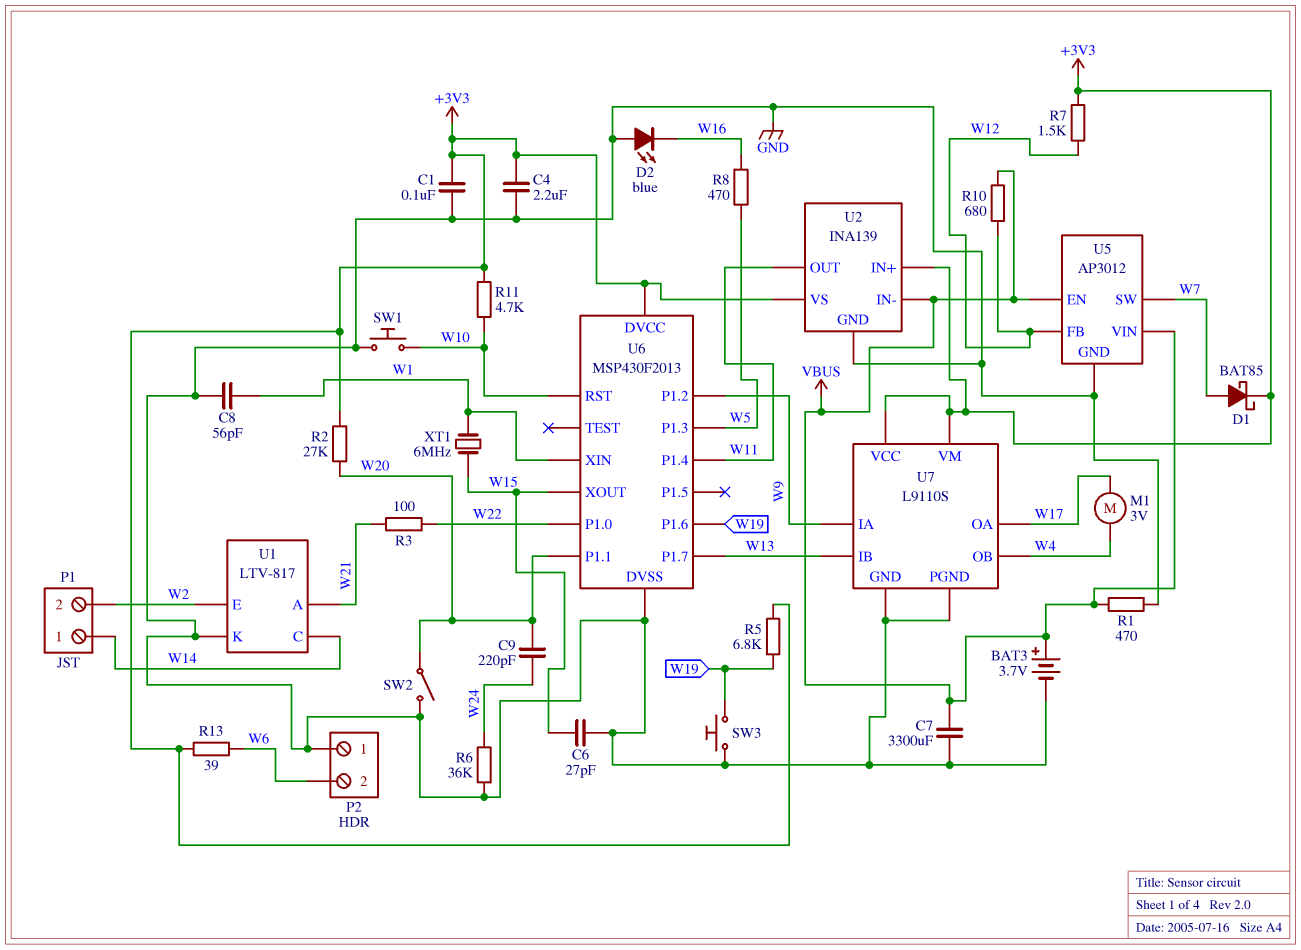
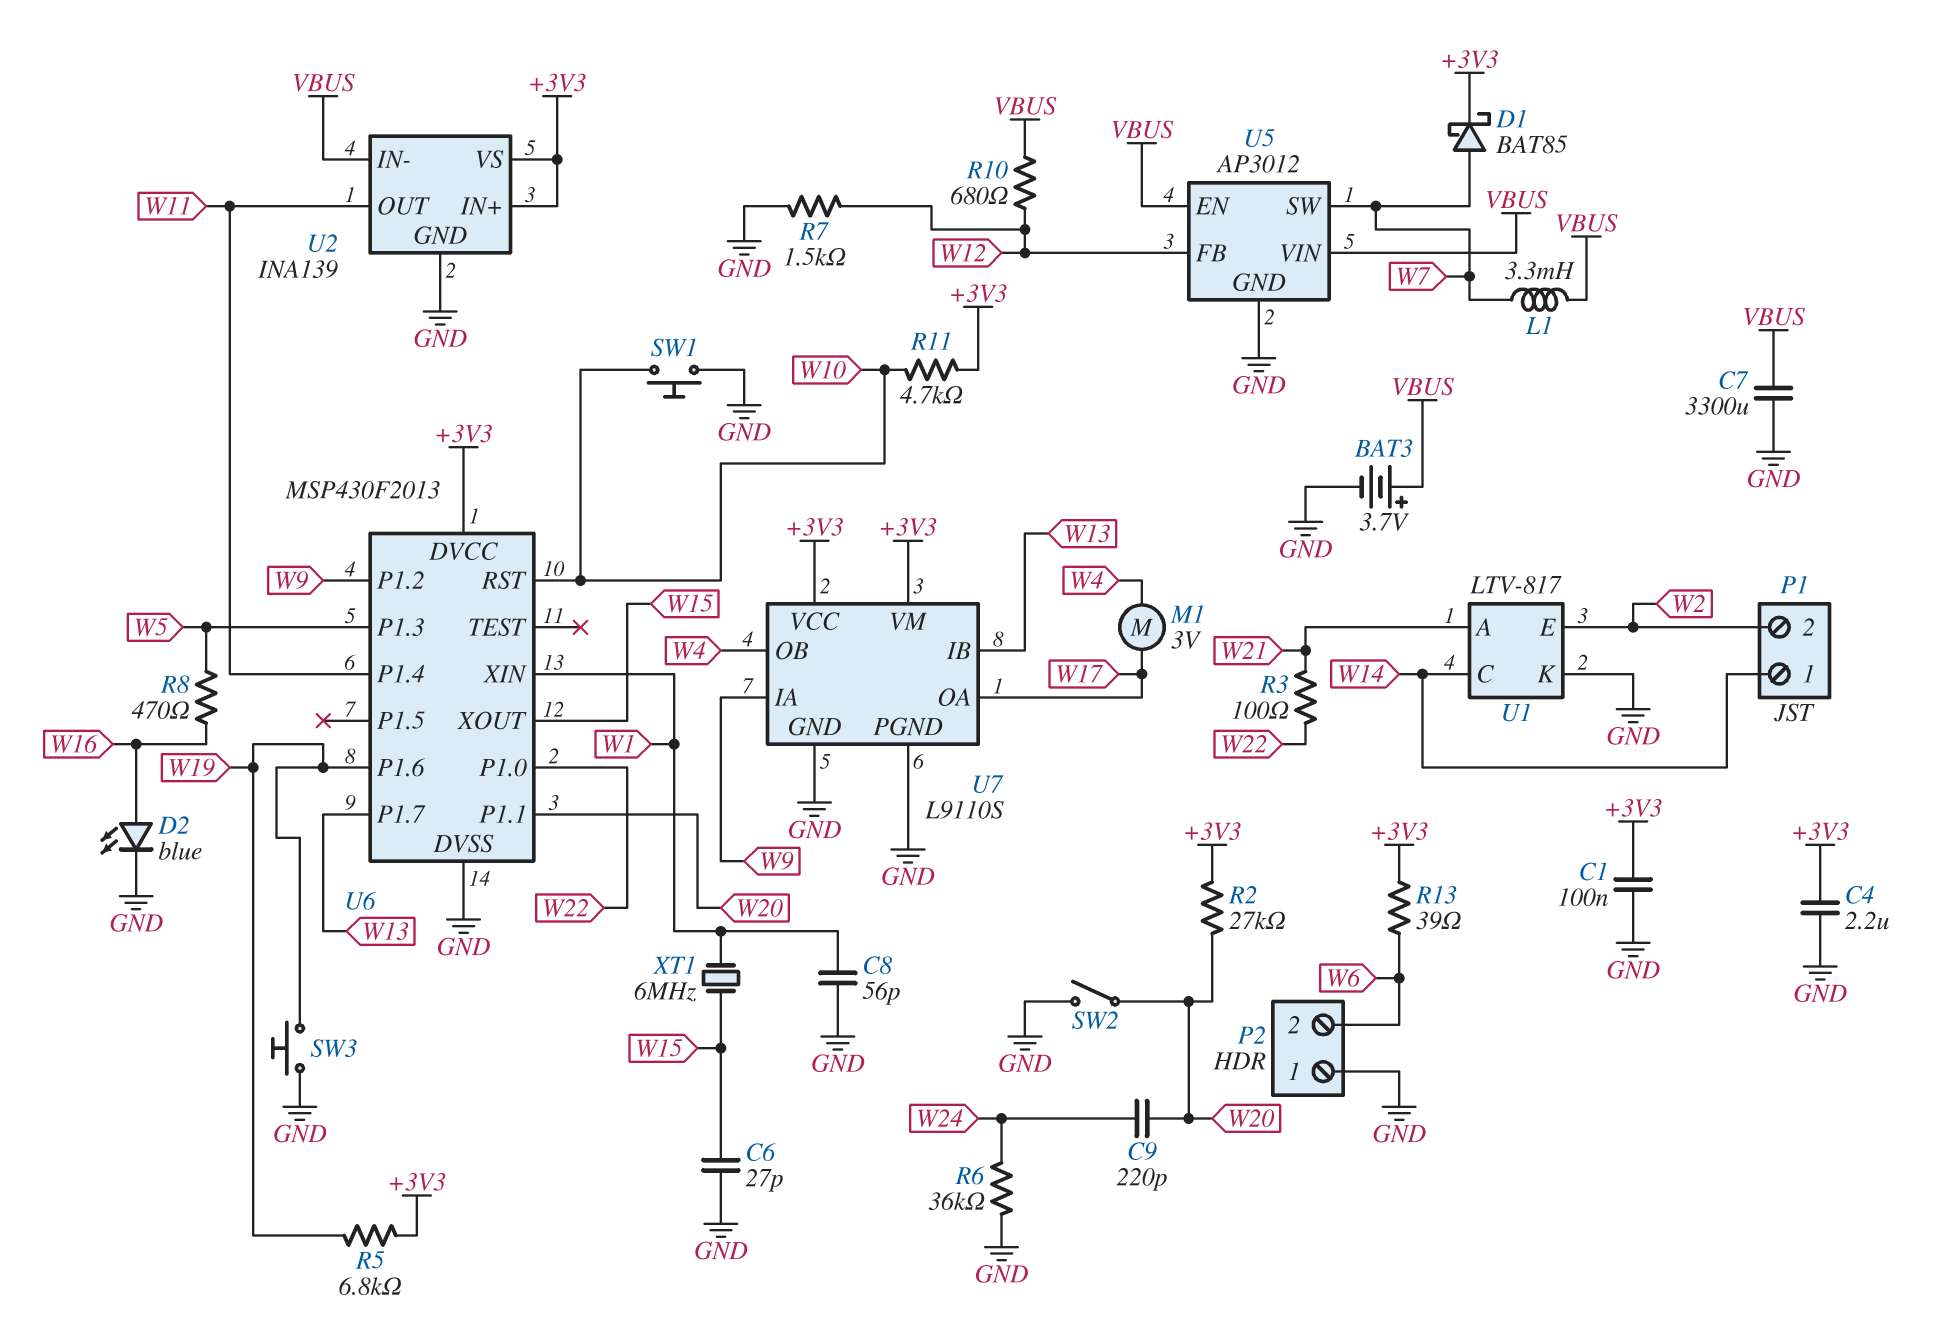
D2: LED blue (A GND, K W16) -> LED blue (A W16, K GND)
L1: none -> 3.3mH (VBUS, W7)
R1: 470 (GND, VBUS) -> none
R7: 1.5k (+3V3, W12) -> 1.5k (GND, W12)

